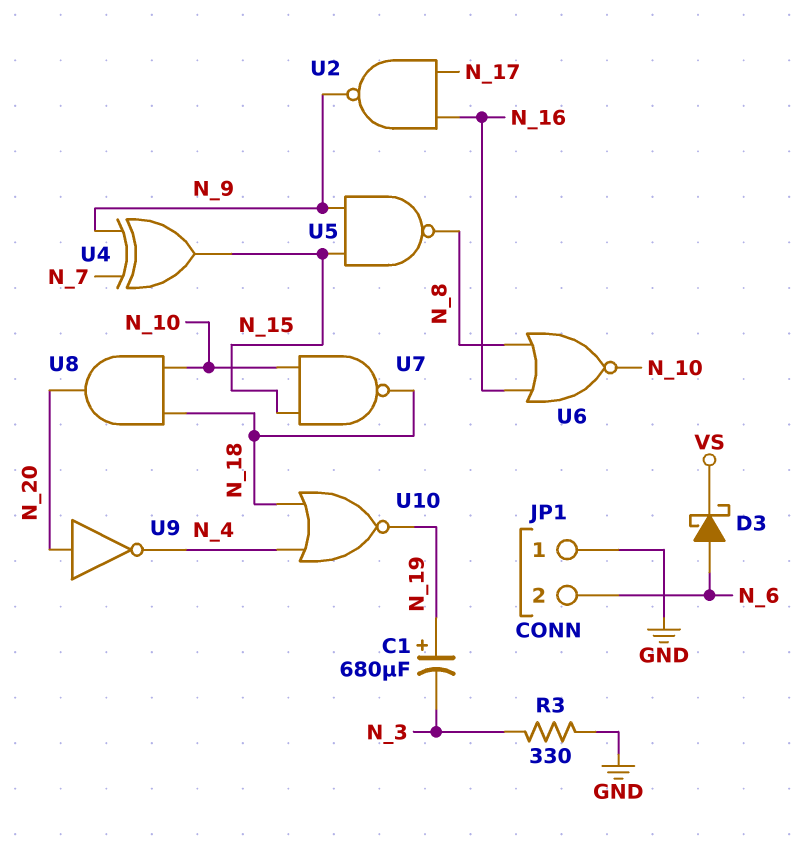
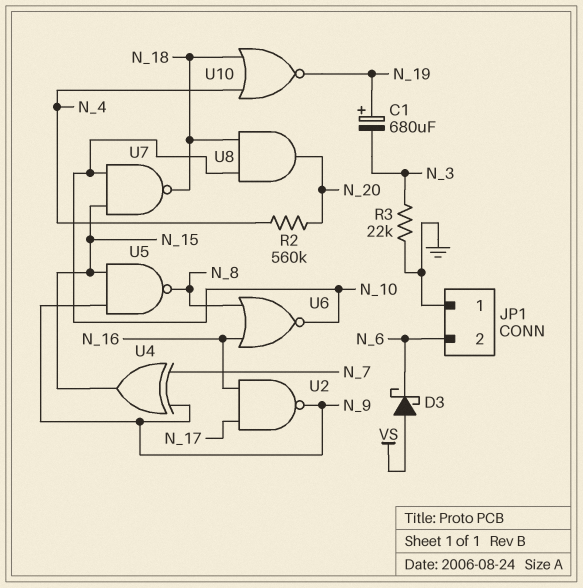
D3: schottky (A N_6, K VS) -> schottky (A VS, K N_6)
R2: none -> 560k (N_4, N_20)
R3: 330 (GND, N_3) -> 22k (GND, N_3)
U9: NOT (in N_20, out N_4) -> none

